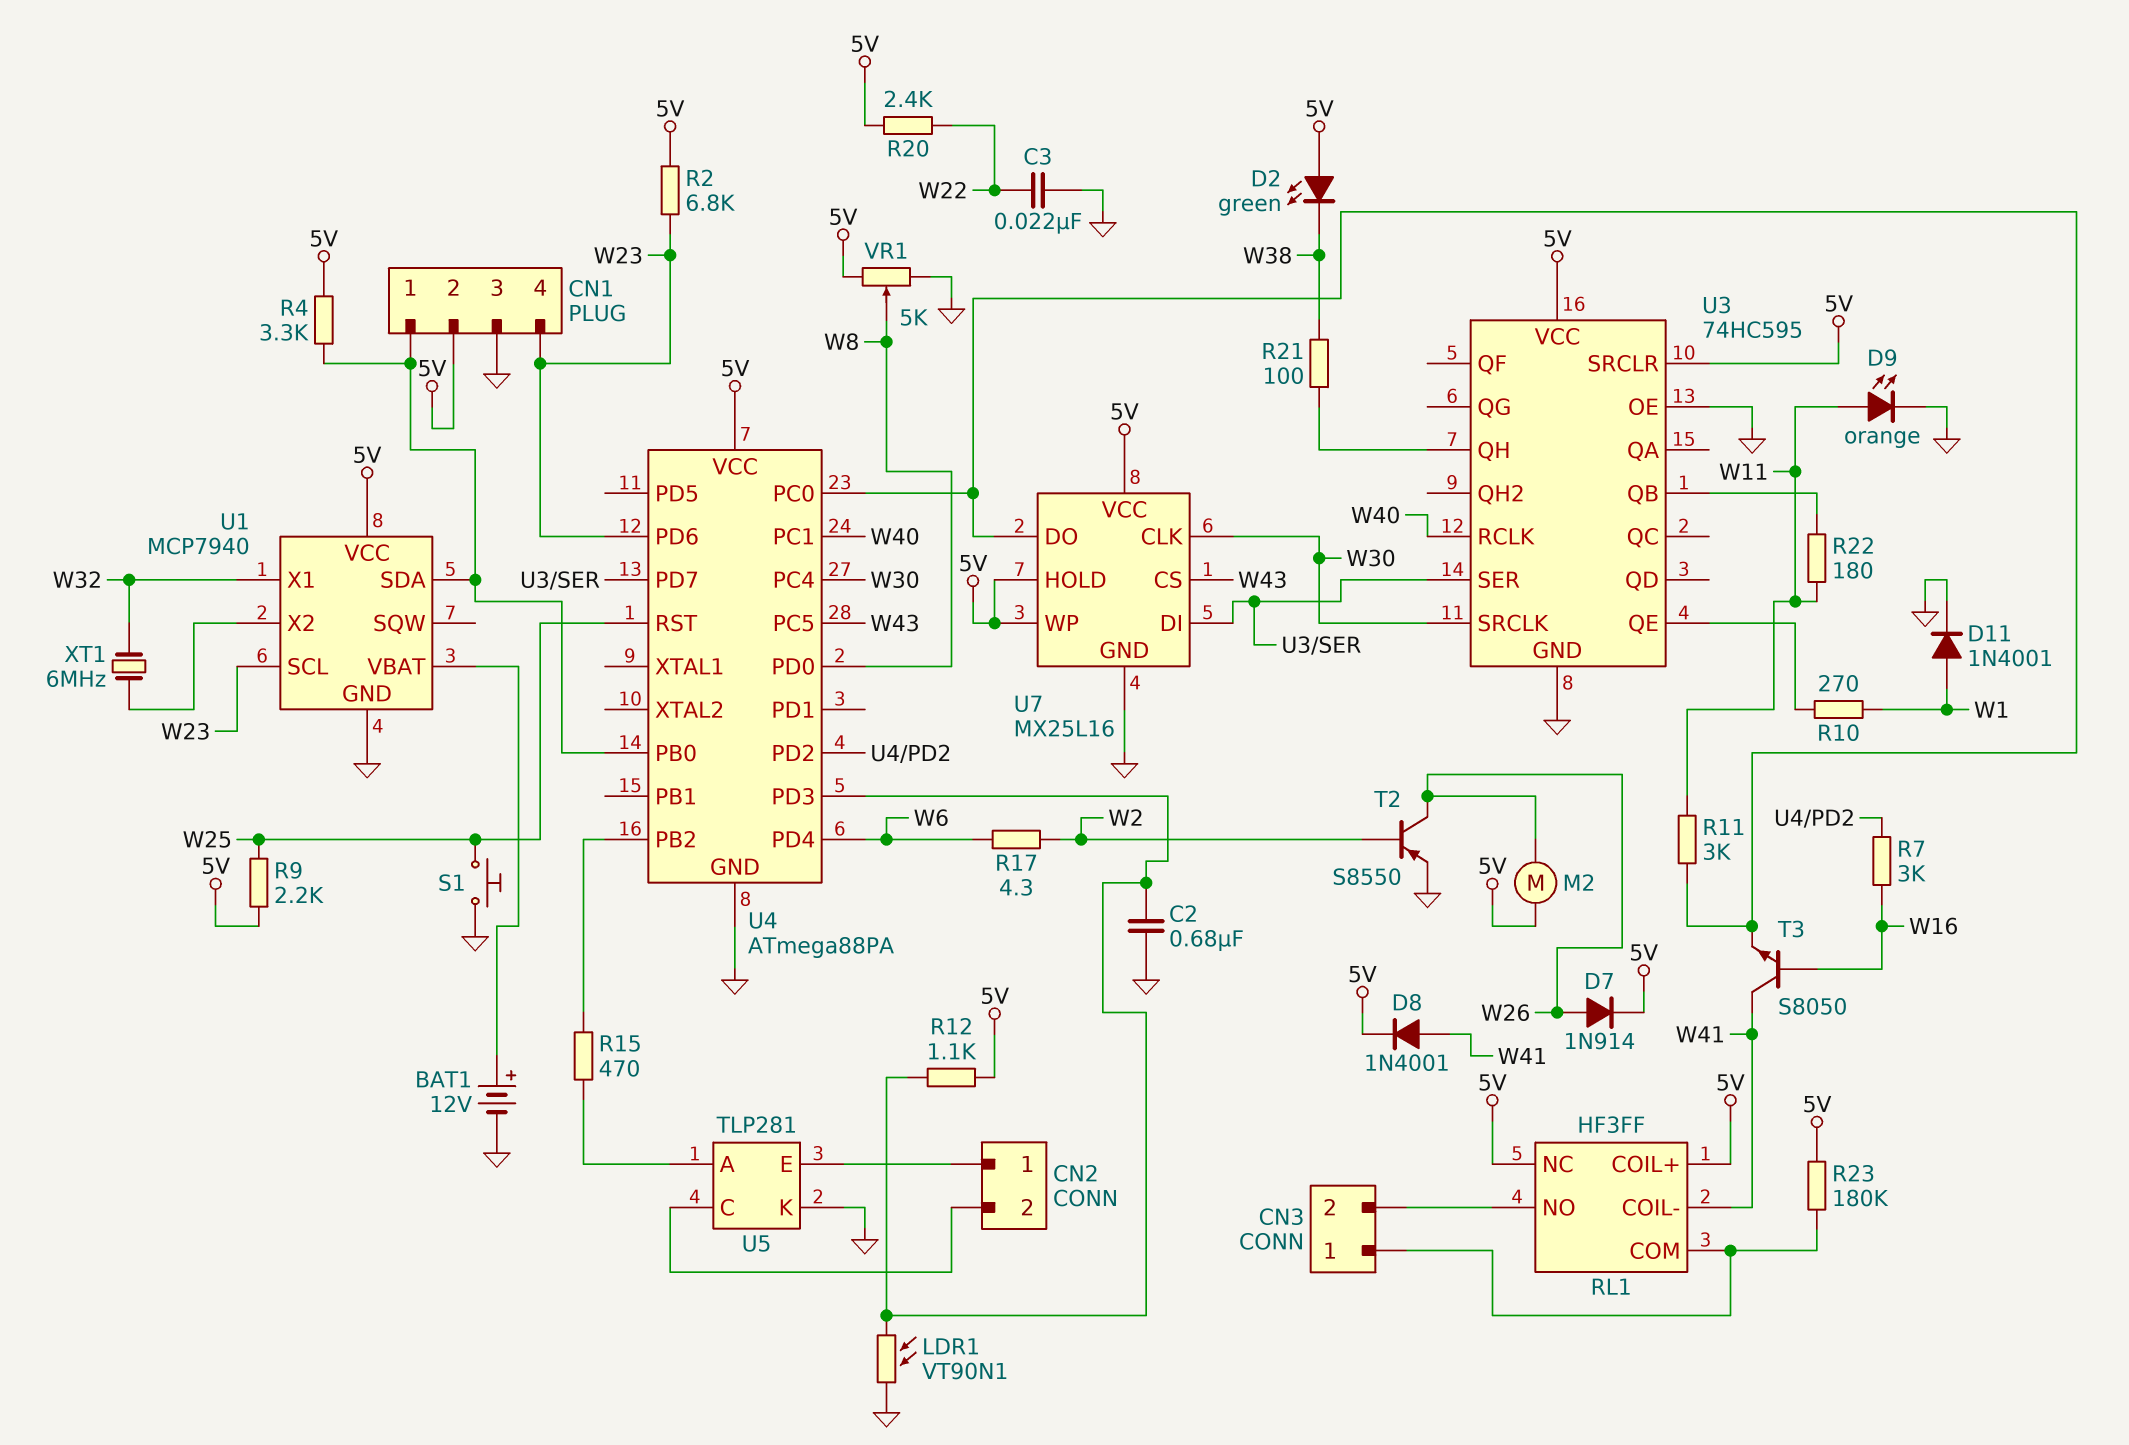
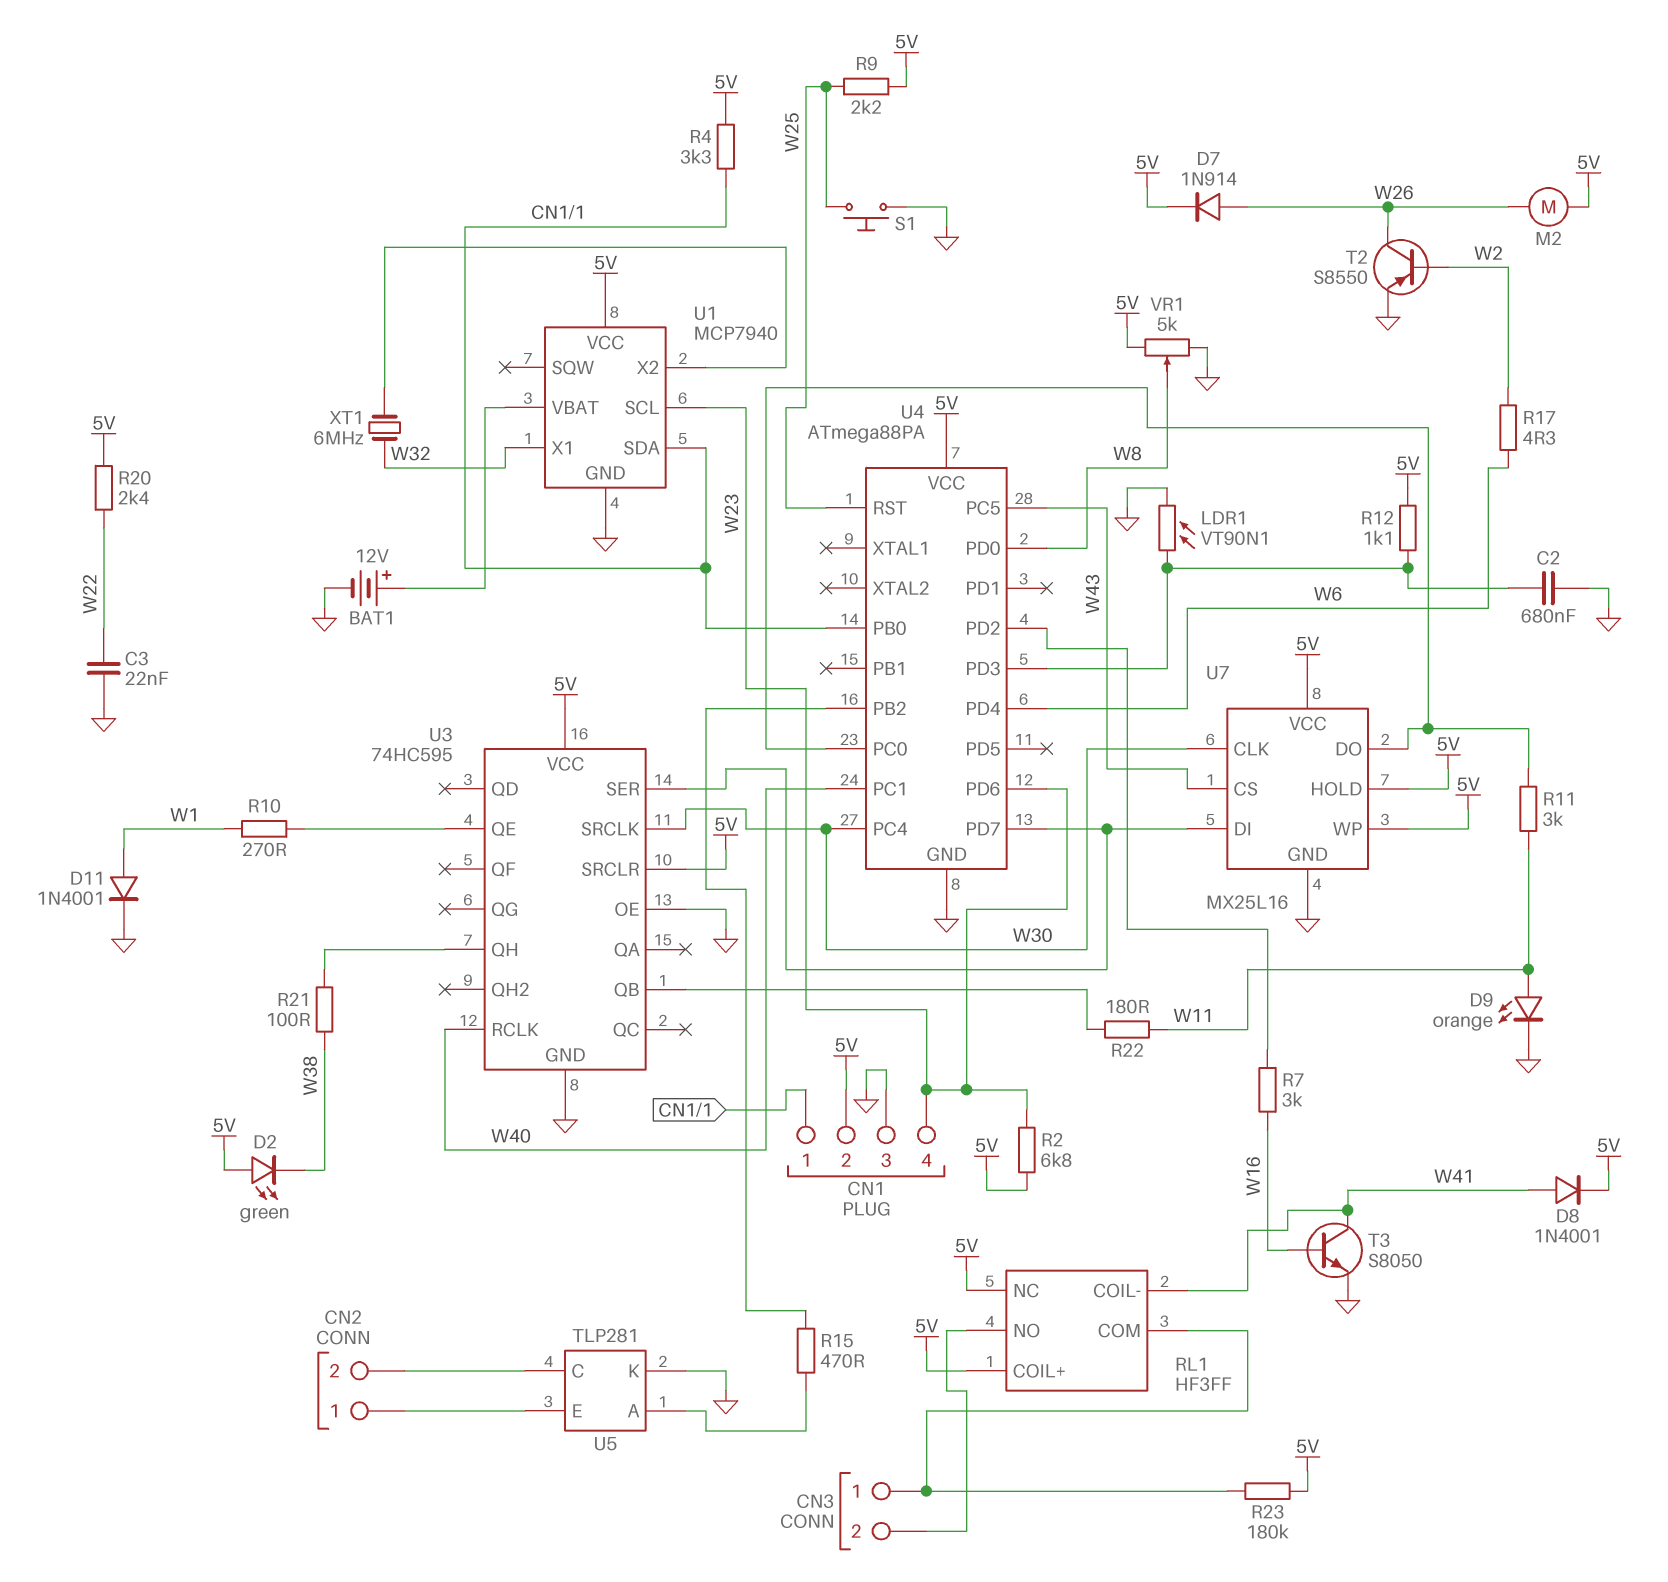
T3: NPN S8050 (B W16, C W41, E U4/PC0) -> NPN S8050 (B W16, C W41, E GND)

